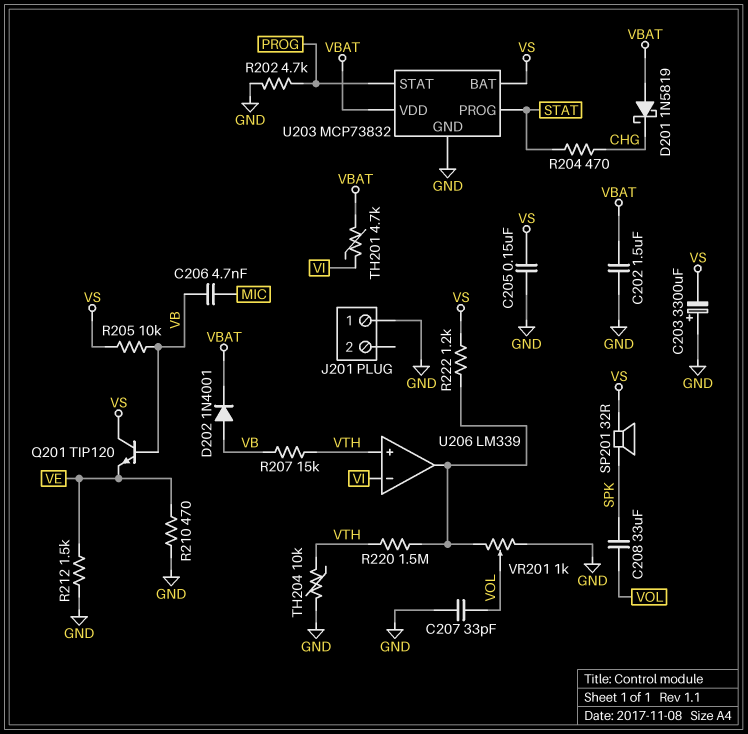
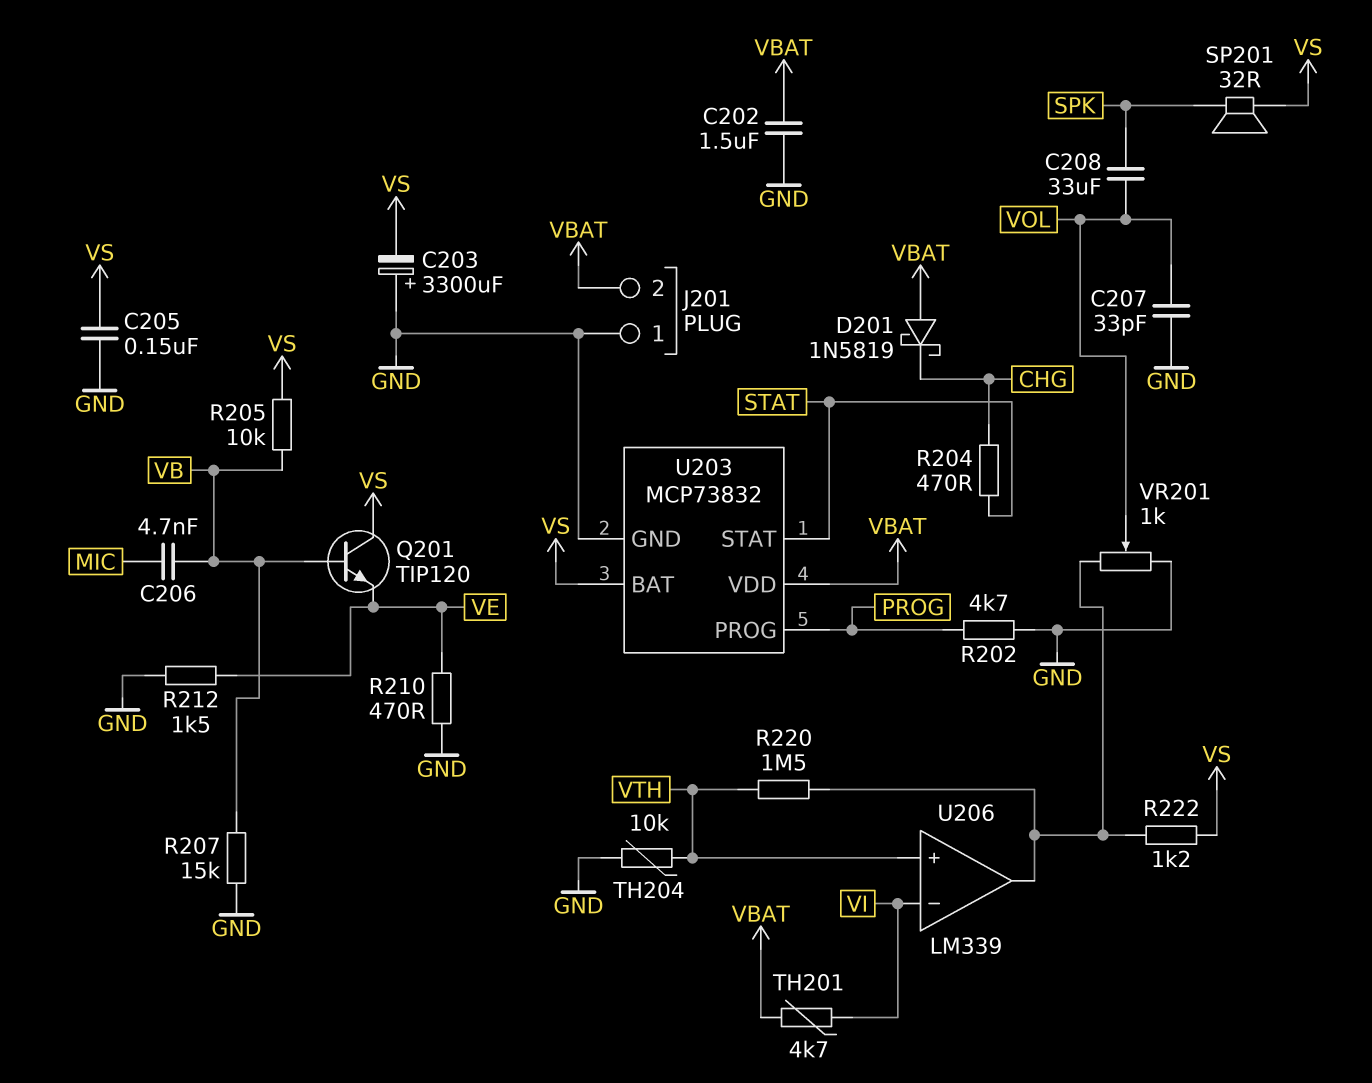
D202: diode 1N4001 (A VB, K VBAT) -> none
J201 pin 2: none -> VBAT
R207: 15k (VB, VTH) -> 15k (GND, VB)
U203 pin PROG: STAT -> PROG
U203 pin STAT: PROG -> STAT

